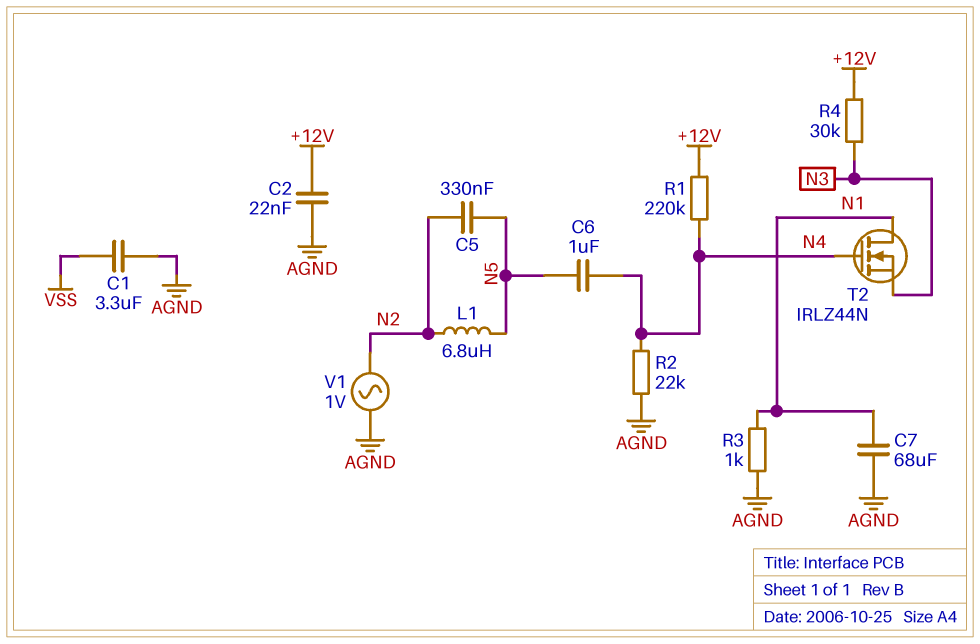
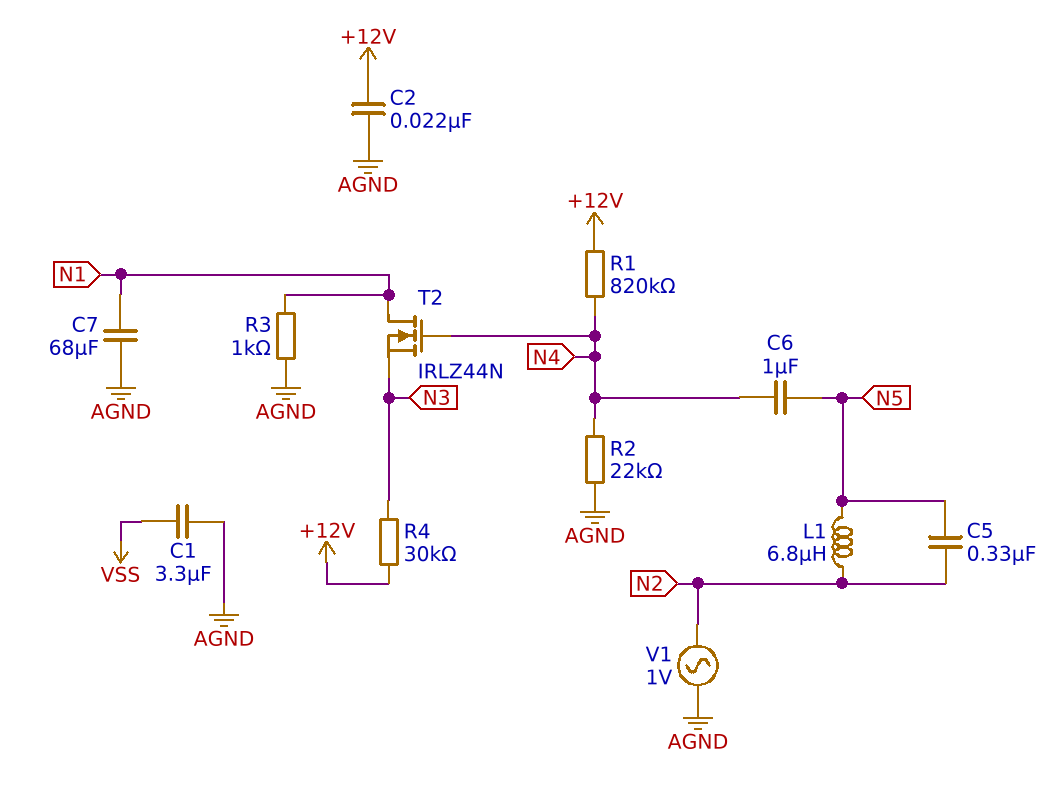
R1: 220k (+12V, N4) -> 820k (+12V, N4)

